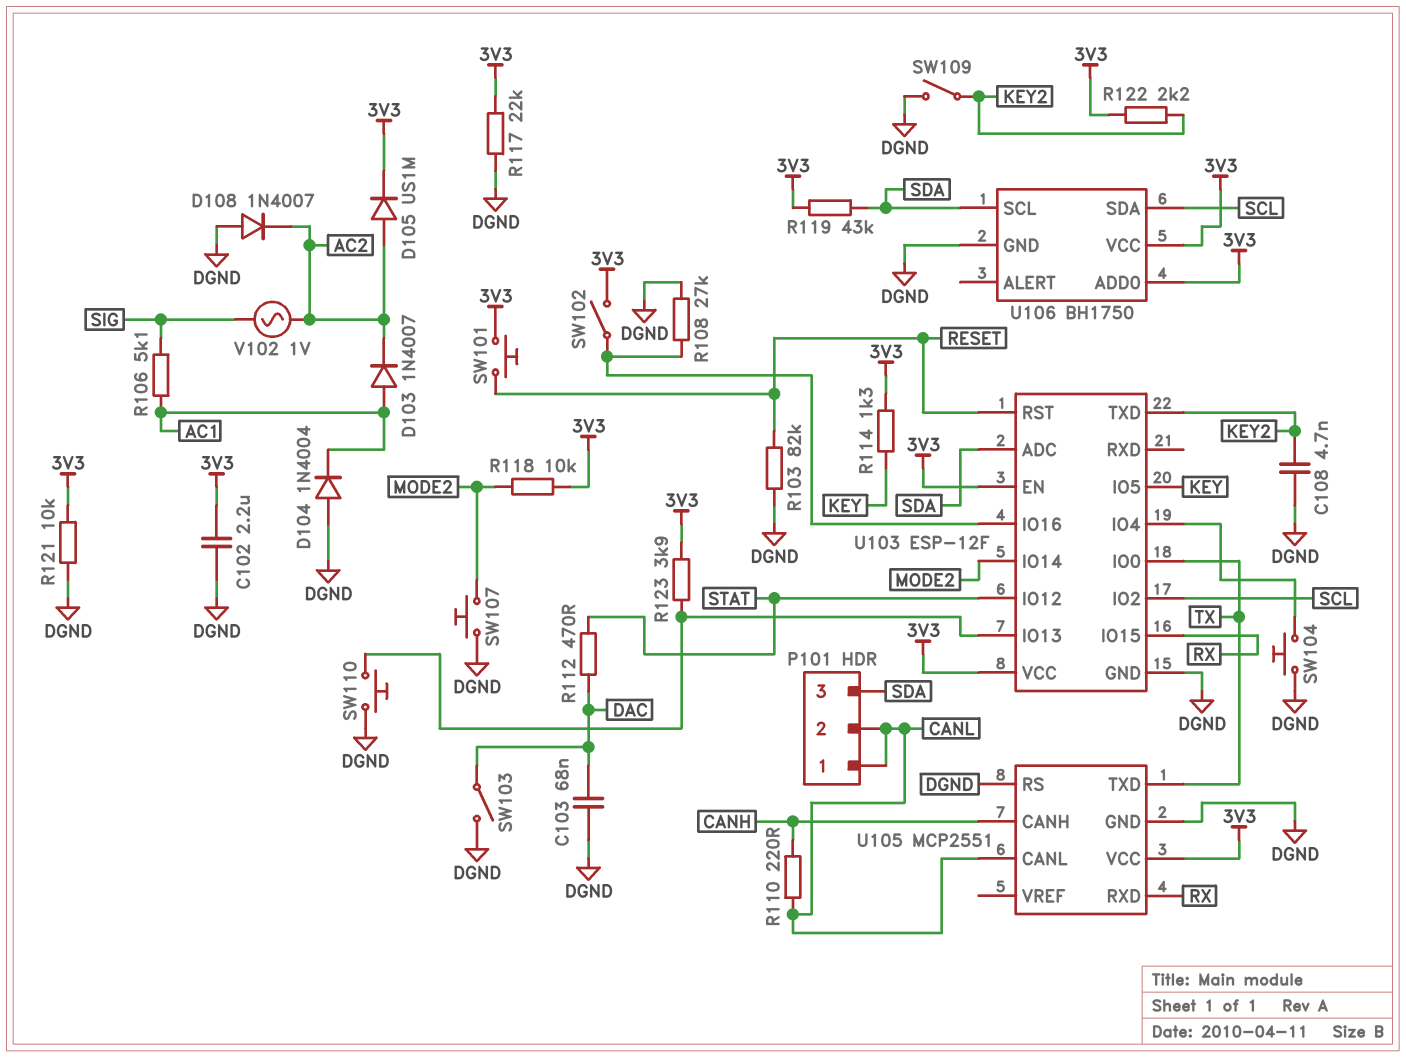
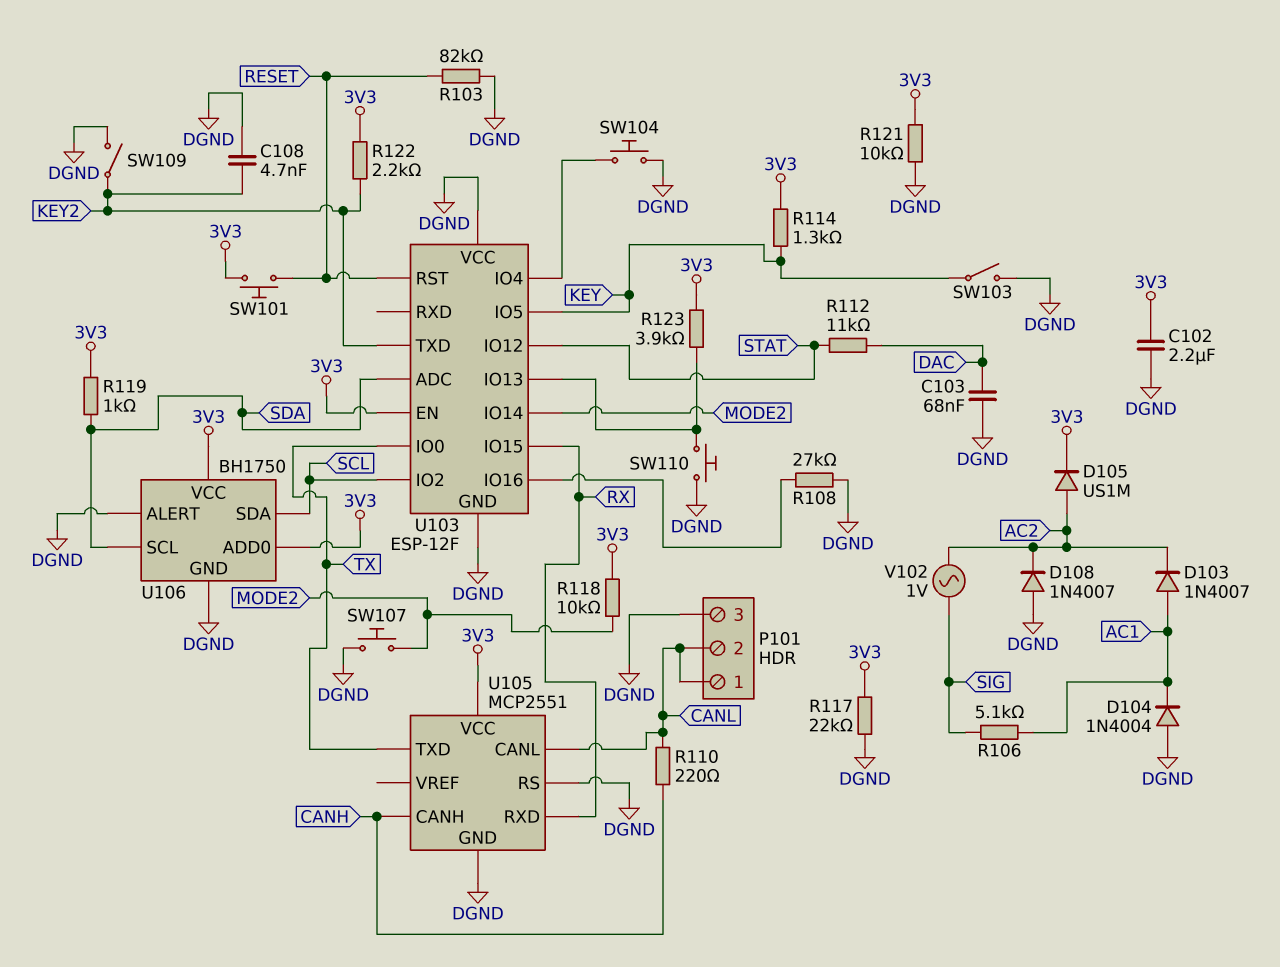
P101 pin 3: SDA -> DGND
R112: 470 (DAC, STAT) -> 11k (DAC, STAT)
R119: 43k (3V3, SDA) -> 1k (3V3, SDA)
SW102: switch (3V3, U103/IO16) -> none
SW103: switch (DAC, DGND) -> switch (DGND, KEY)
U103 pin VCC: 3V3 -> DGND
U106 pin ALERT: none -> DGND

